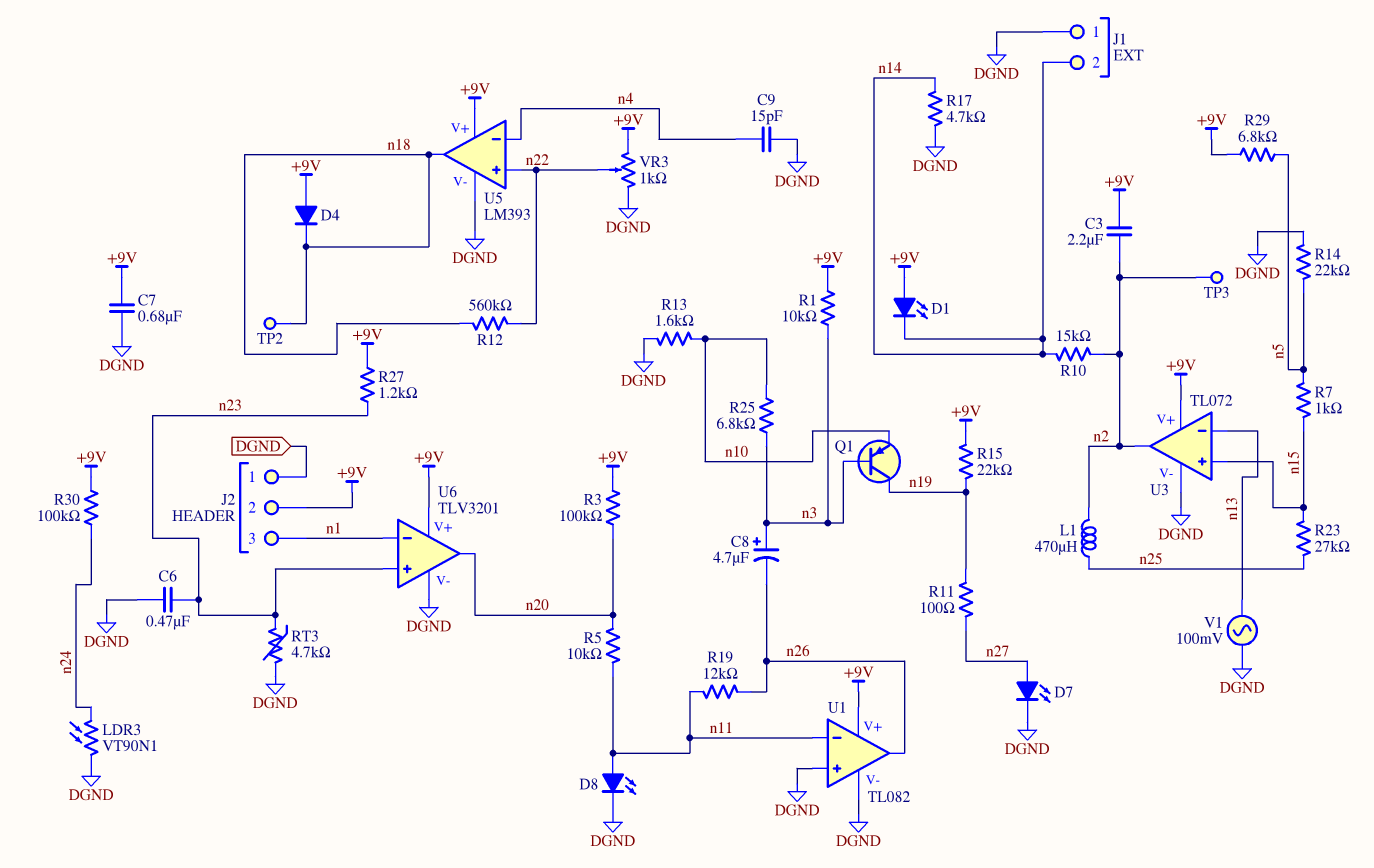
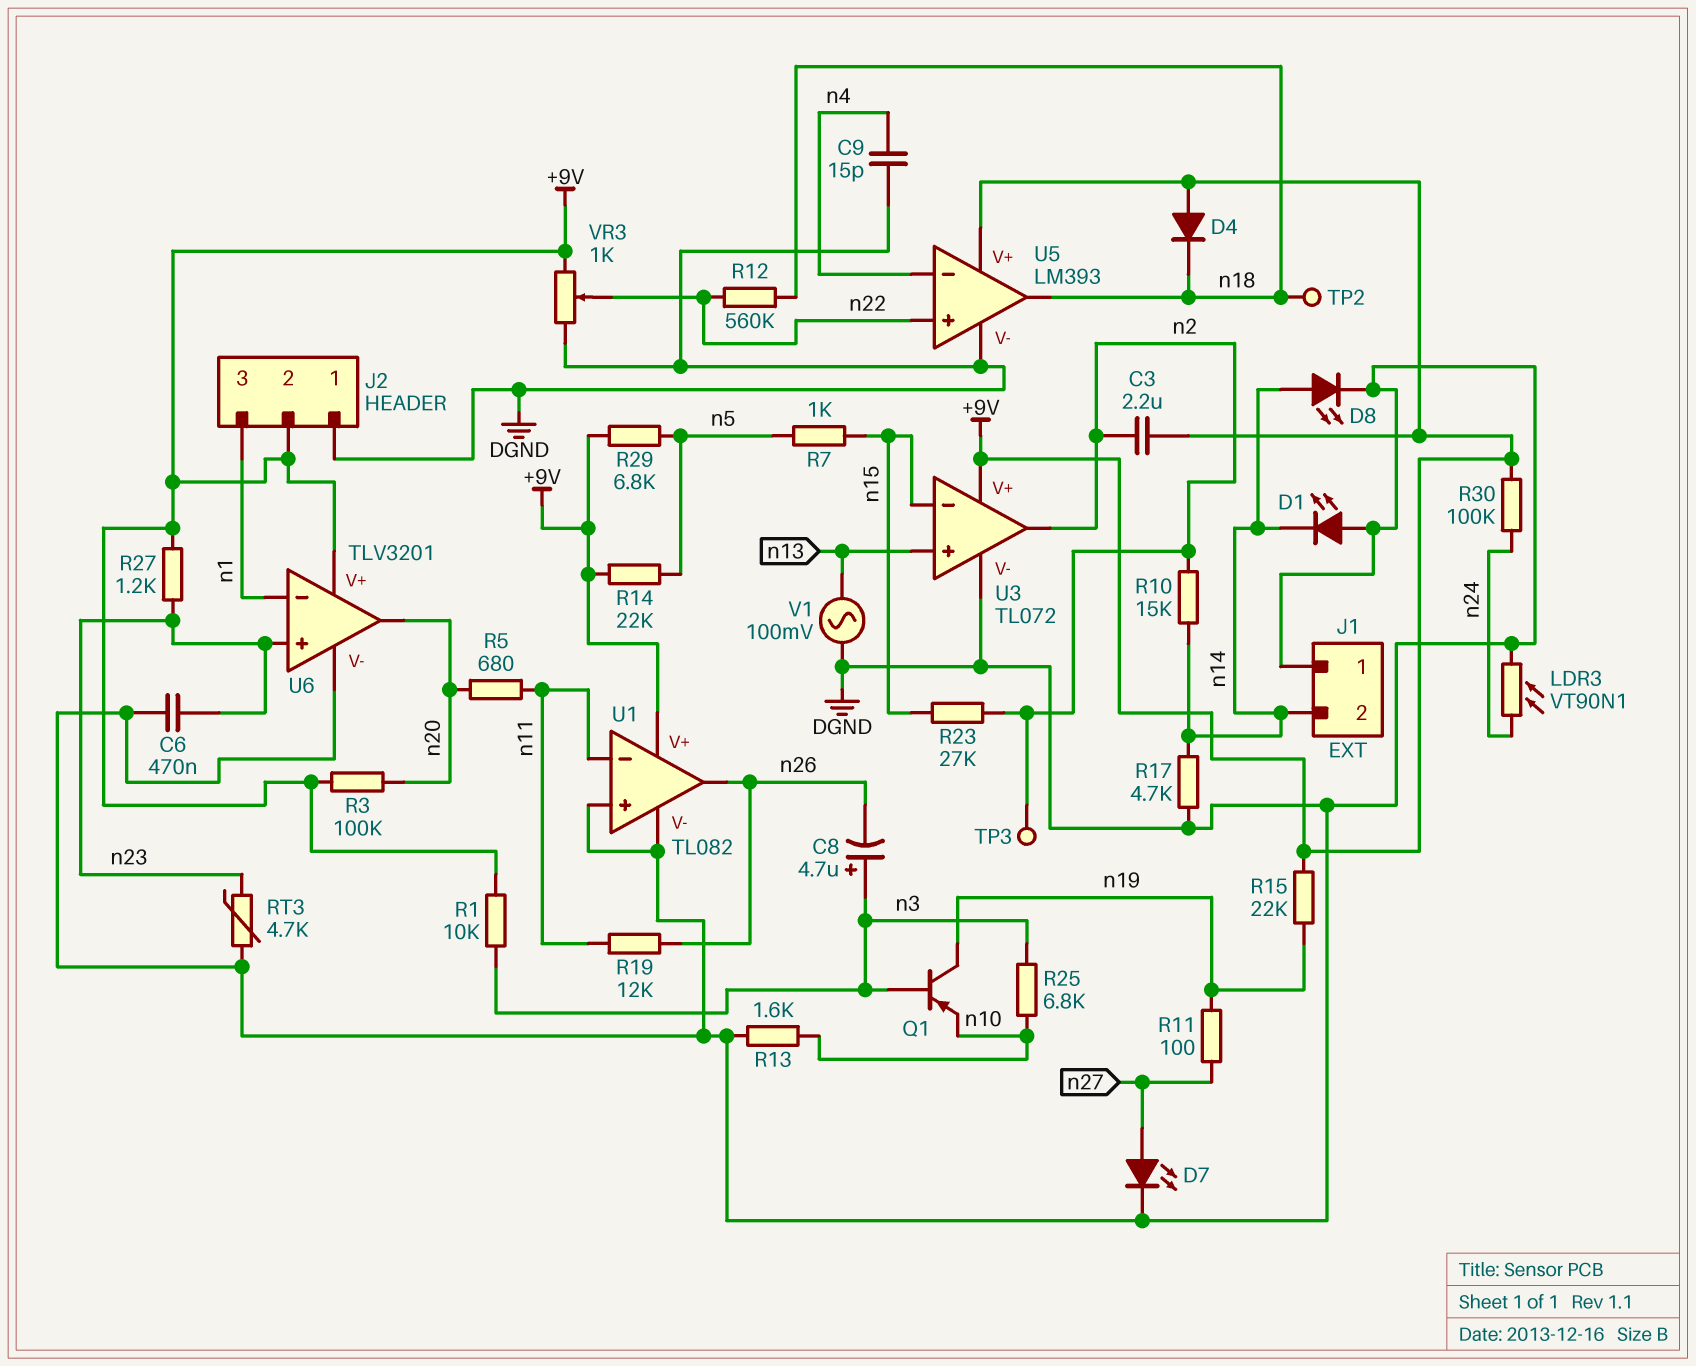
C7: 680nF (+9V, DGND) -> none
D1: LED (A +9V, K n14) -> LED (A DGND, K n14)
D8: LED (A n11, K DGND) -> LED (A n14, K DGND)
L1: 470uH (n2, n25) -> none
R5: 10k (n11, n20) -> 680 (n11, n20)
R14: 22k (DGND, n5) -> 22k (+9V, n5)
R23: 27k (n15, n25) -> 27k (n2, n15)
U3 pin in+: n15 -> n13
U3 pin in-: n13 -> n15

